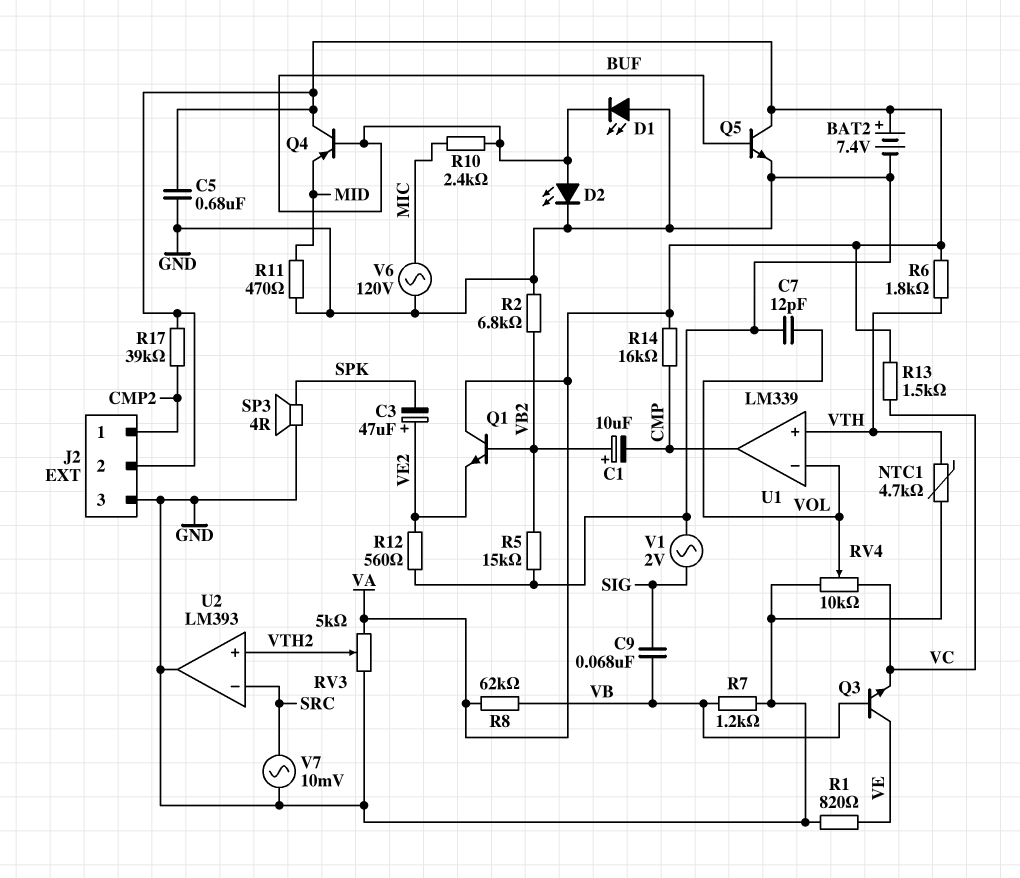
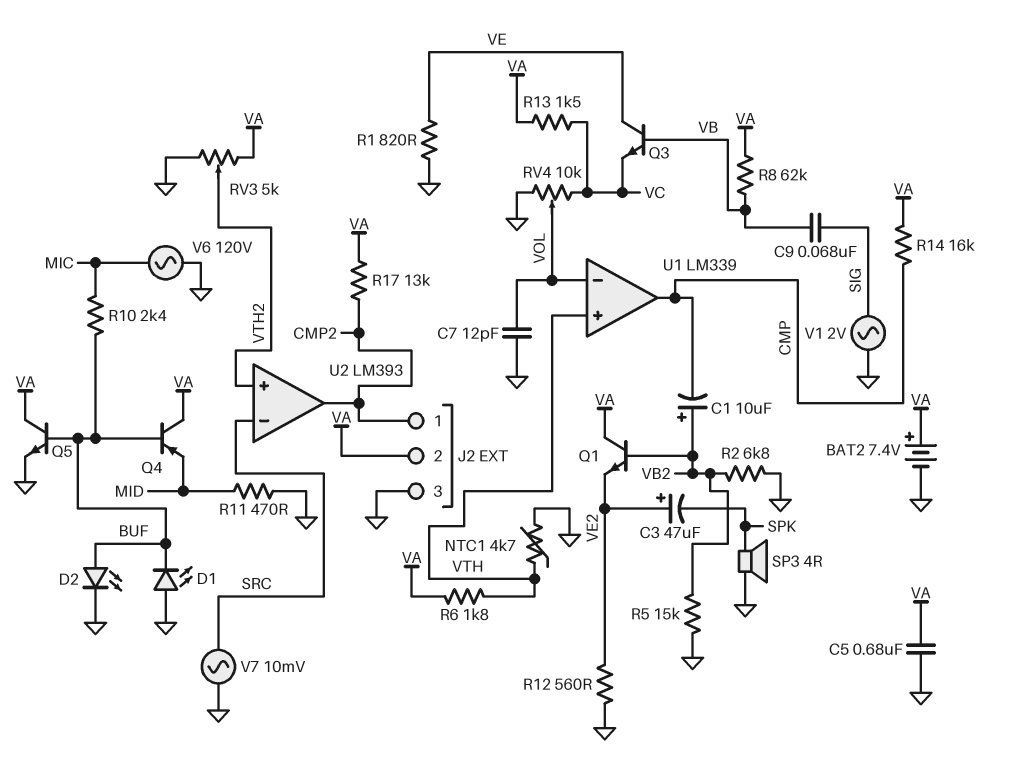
R7: 1.2k (GND, VB) -> none
R17: 39k (CMP2, VA) -> 13k (CMP2, VA)
U2 pin out: GND -> CMP2

